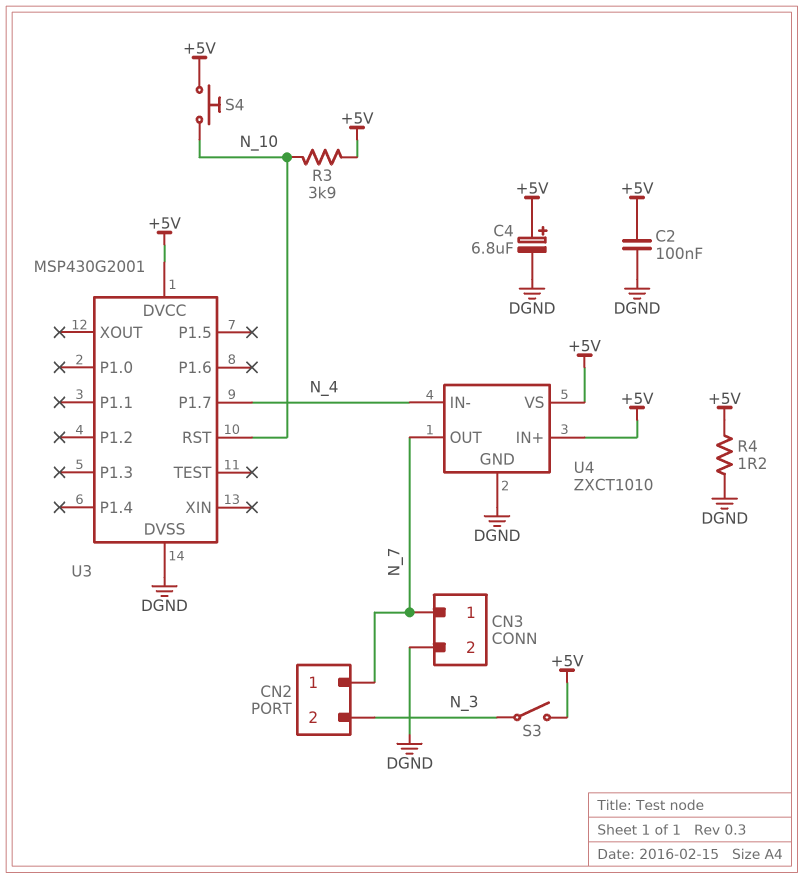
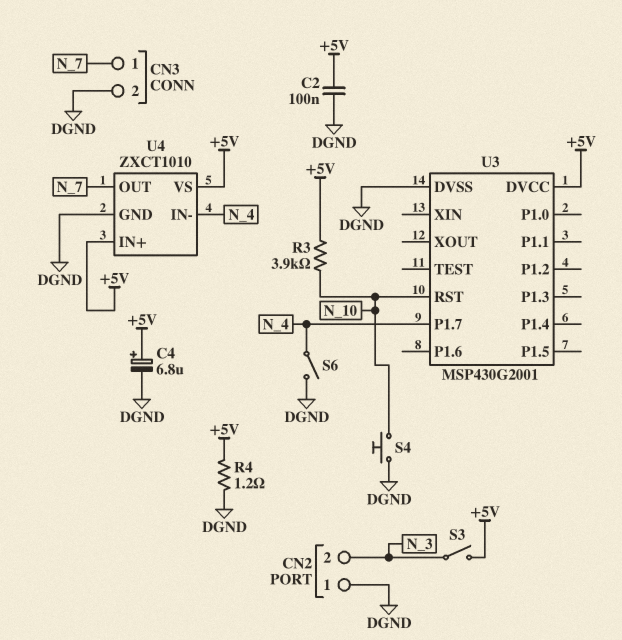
CN2 pin 1: N_7 -> DGND
S4: button (+5V, N_10) -> button (DGND, N_10)
S6: none -> switch (DGND, N_4)

